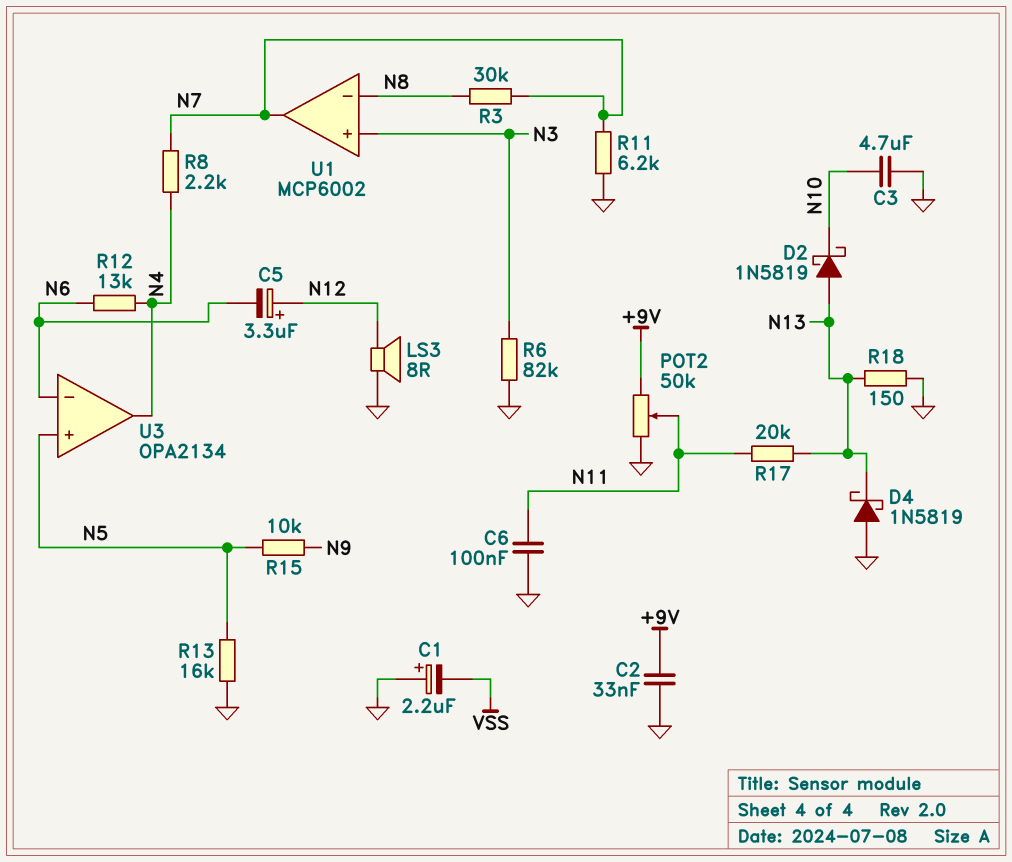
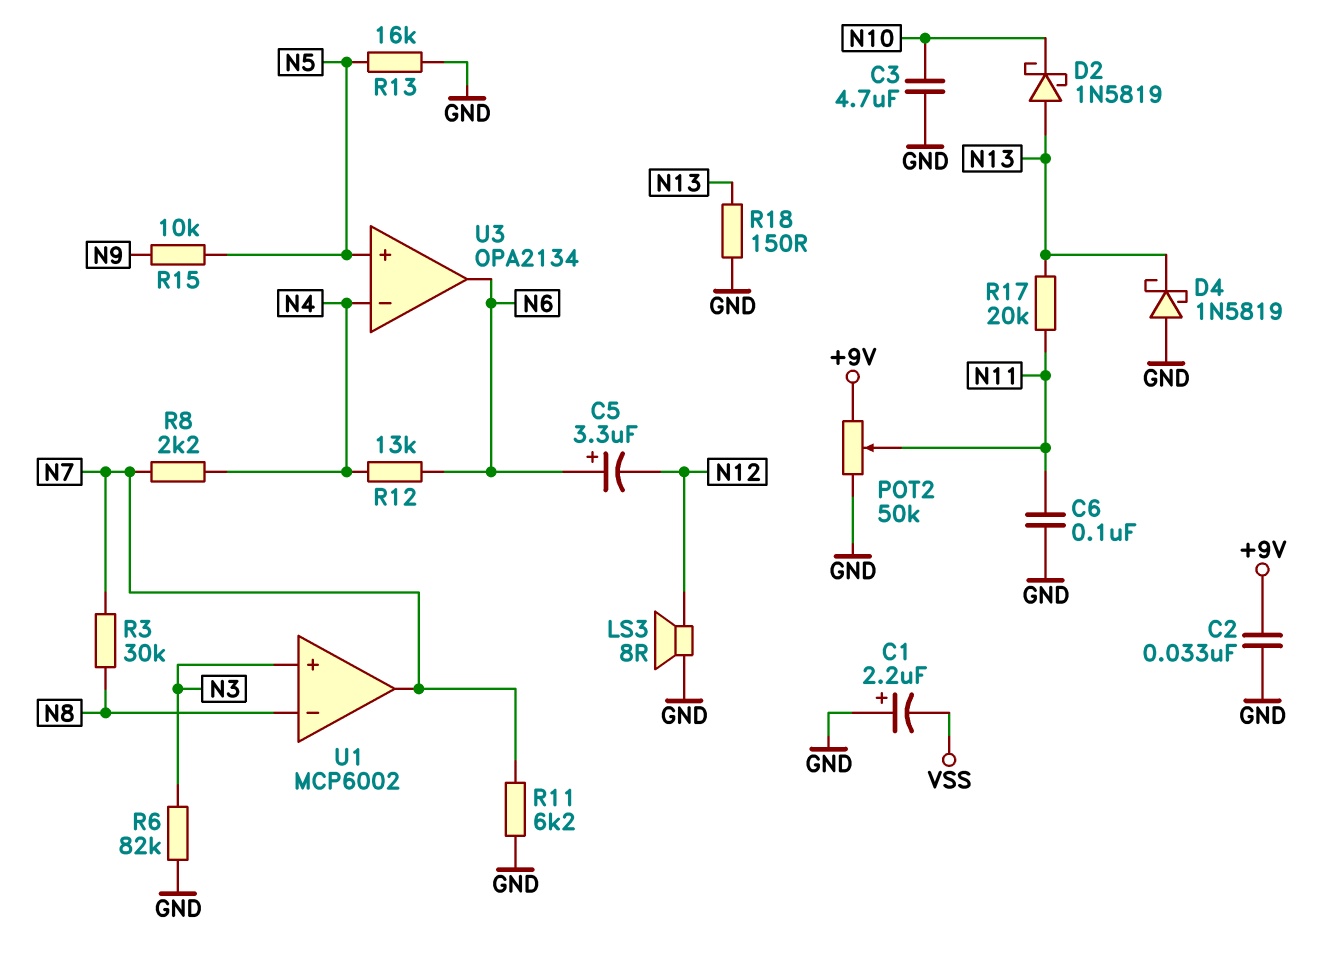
C5: 3.3uF (plus N12, minus N6) -> 3.3uF (plus N6, minus N12)
U3 pin in-: N6 -> N4
U3 pin out: N4 -> N6

